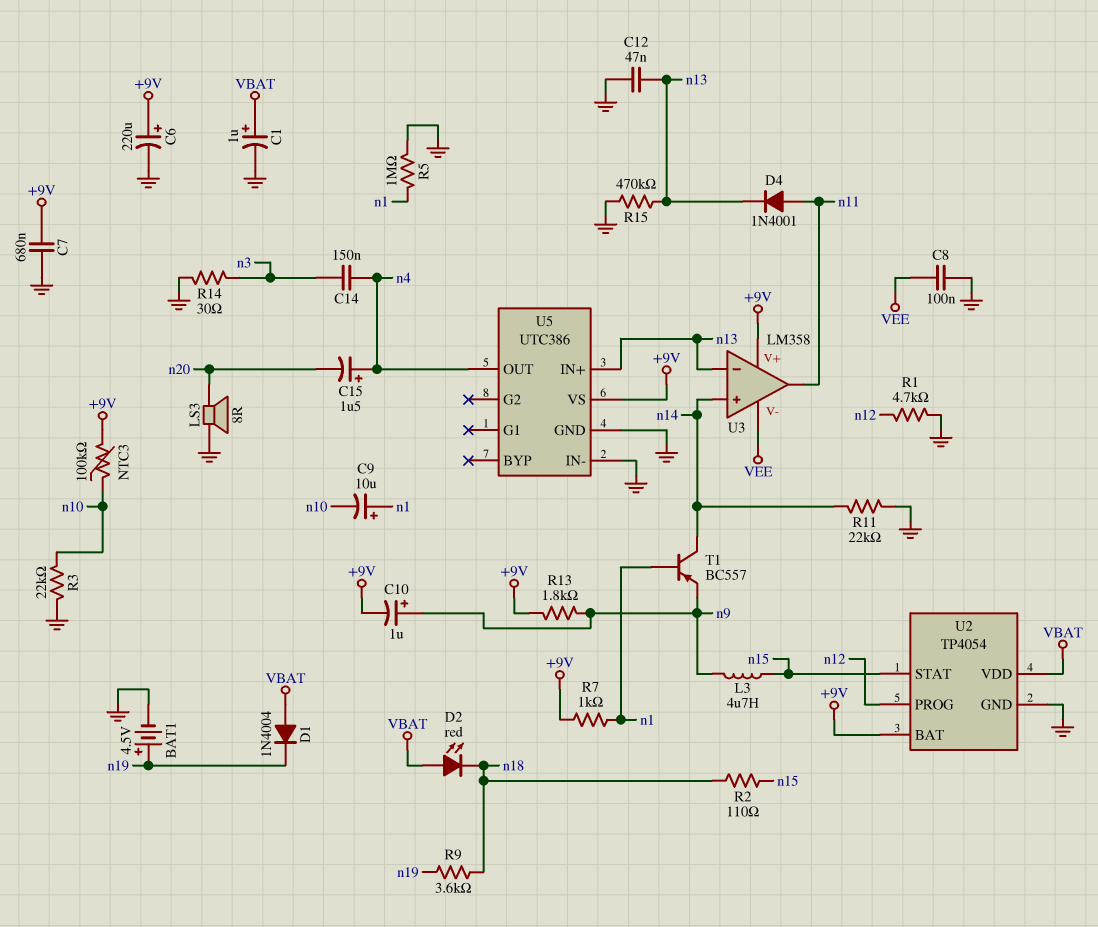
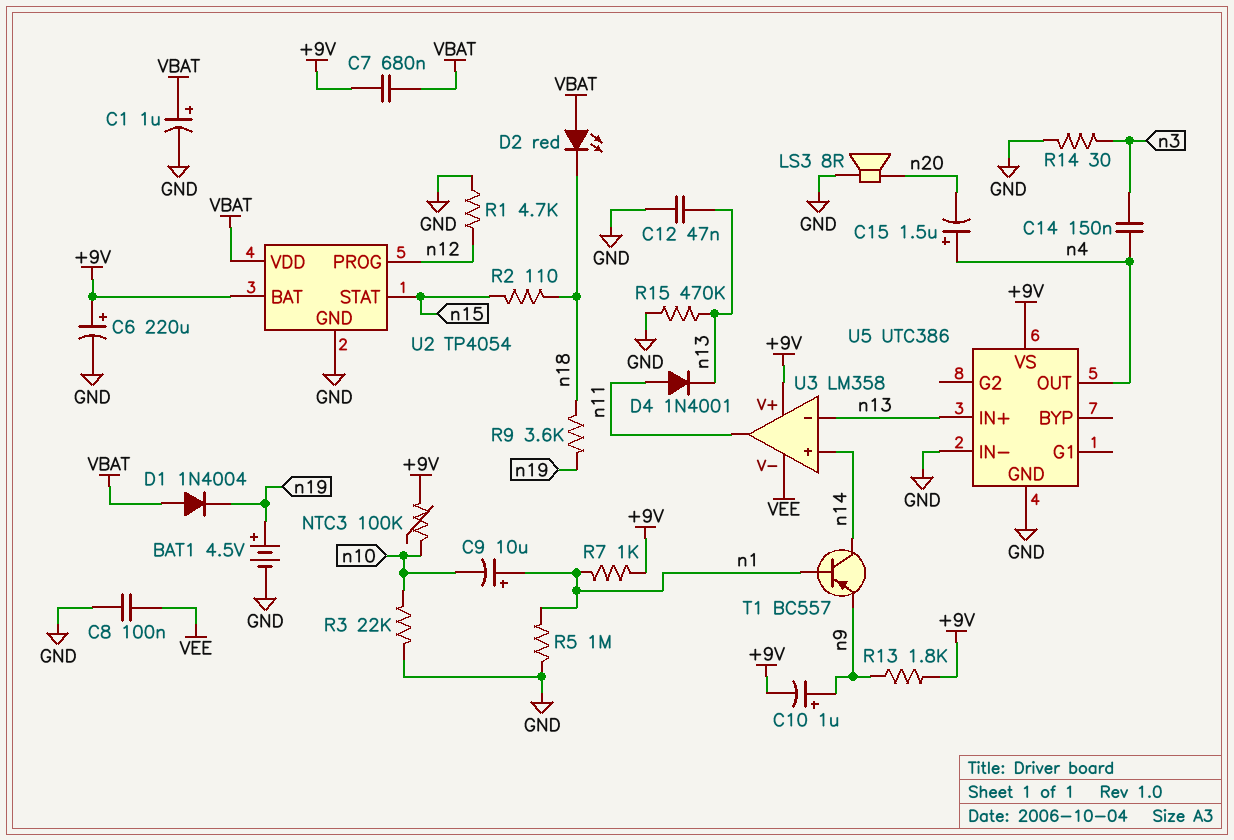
C7: 680nF (+9V, GND) -> 680nF (+9V, VBAT)
L3: 4.7uH (n9, n15) -> none
R11: 22k (GND, n14) -> none

